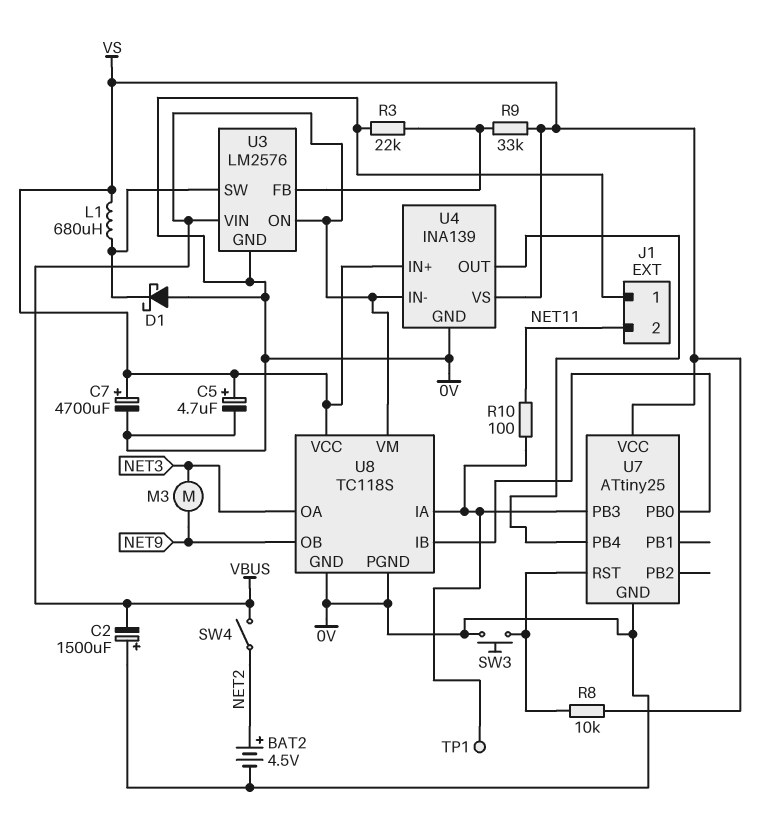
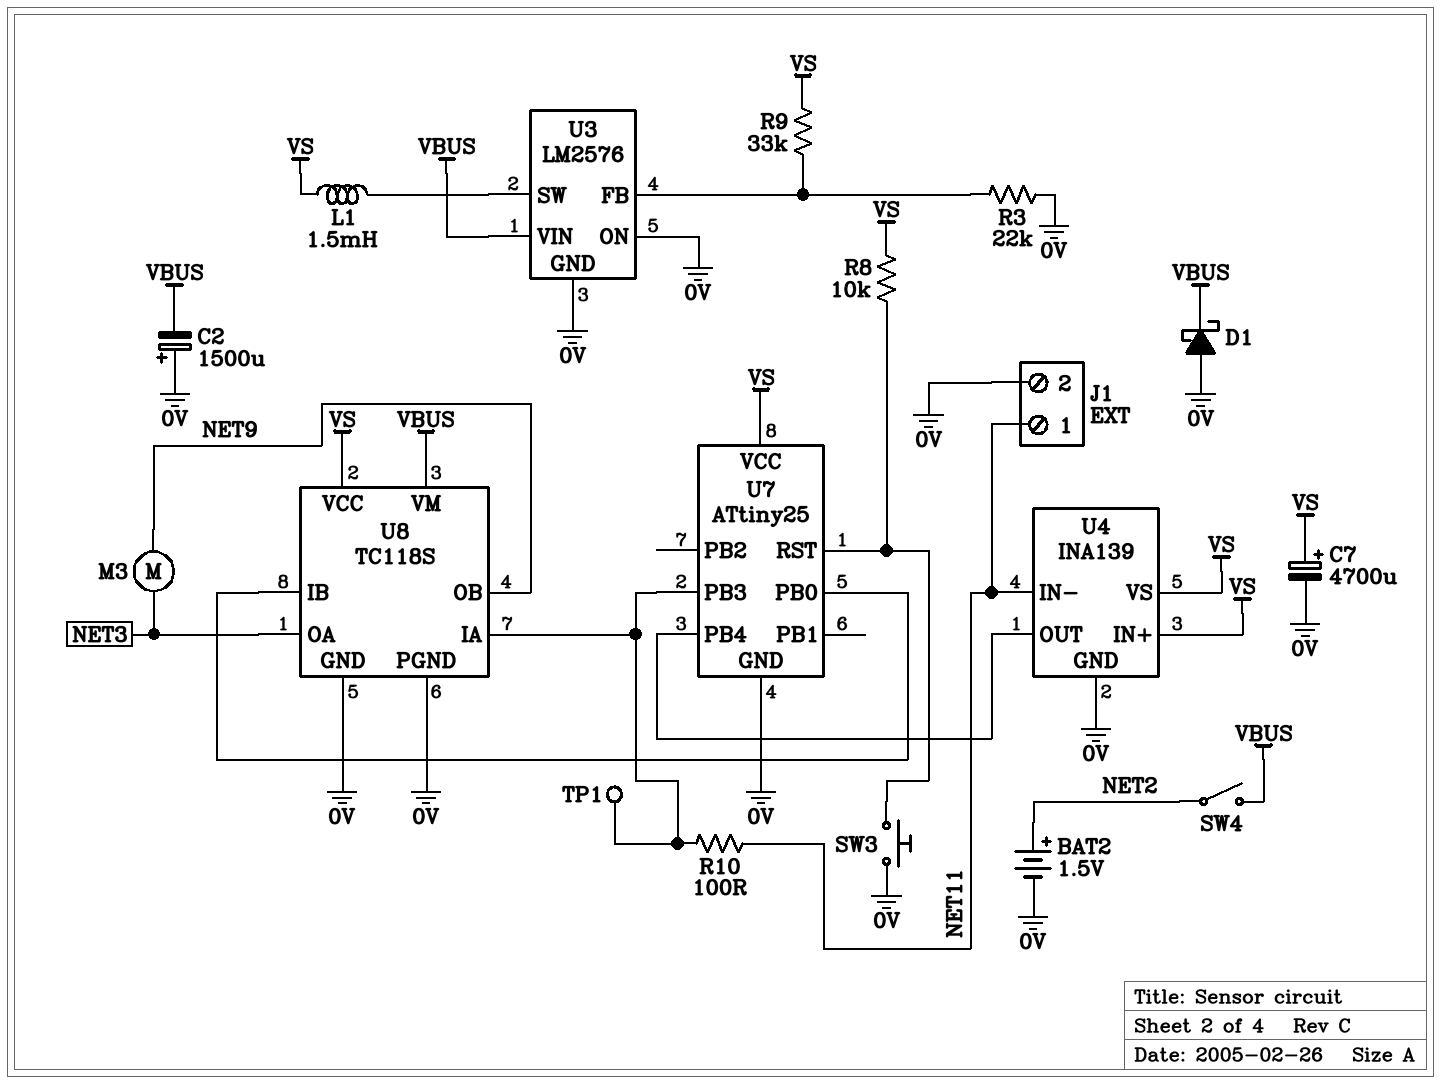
BAT2: 4.5V (plus NET2, minus 0V) -> 1.5V (plus NET2, minus 0V)
C5: 4.7uF (plus VS, minus 0V) -> none
D1: schottky (A 0V, K U3/SW) -> schottky (A 0V, K VBUS)
J1 pin 1: 0V -> NET11
J1 pin 2: NET11 -> 0V
L1: 680uH (U3/SW, VS) -> 1.5mH (U3/SW, VS)
U3 pin ON: VBUS -> 0V
U4 pin IN-: VBUS -> NET11

